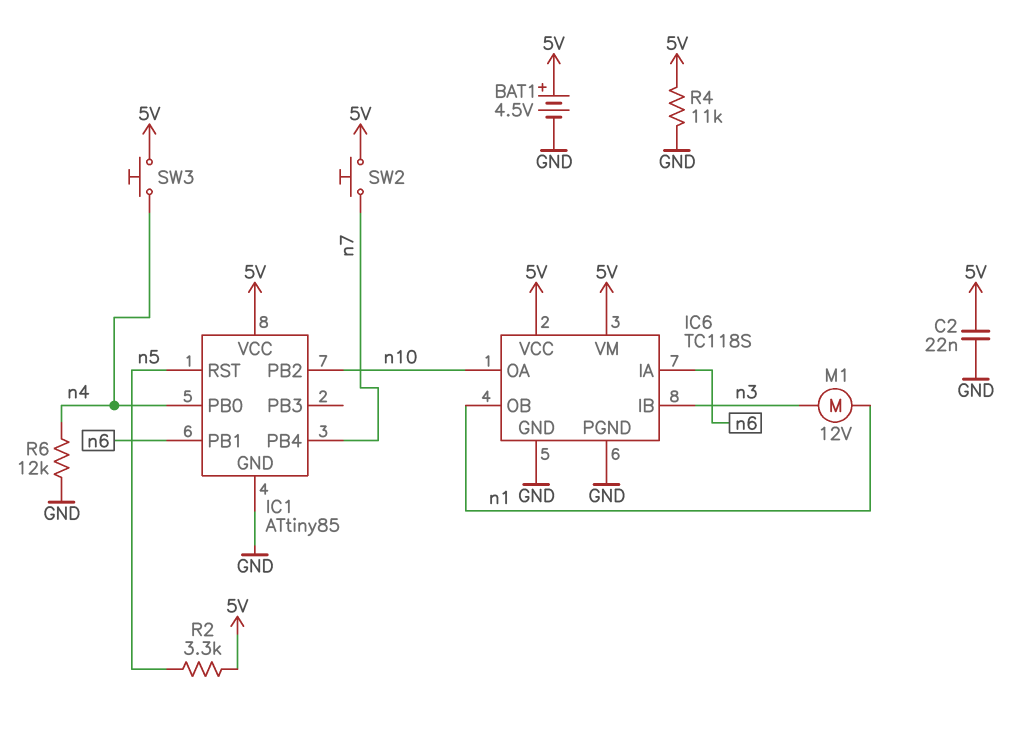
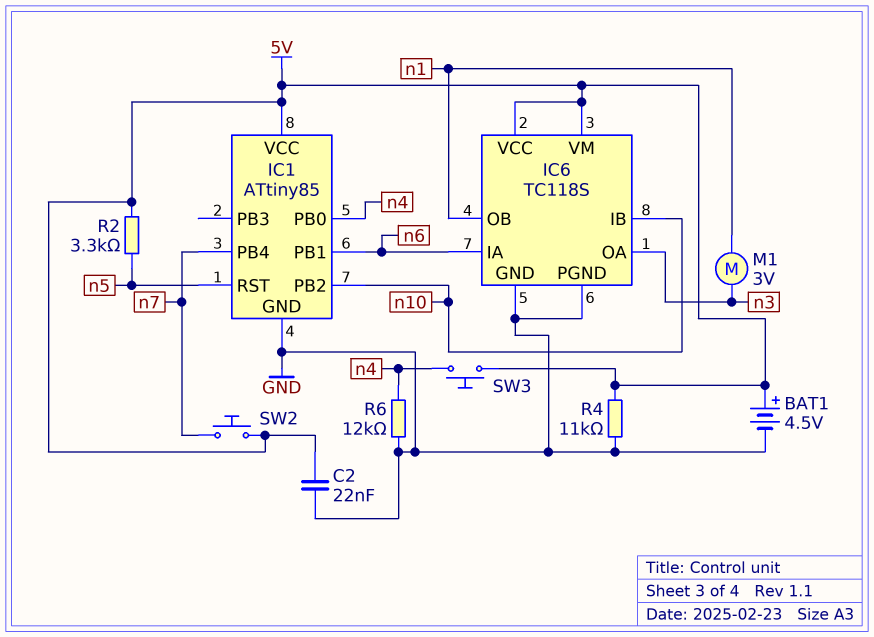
IC6 pin IB: n3 -> n10
IC6 pin OA: n10 -> n3
M1: motor 12V (n1, n3) -> motor 3V (n1, n3)

